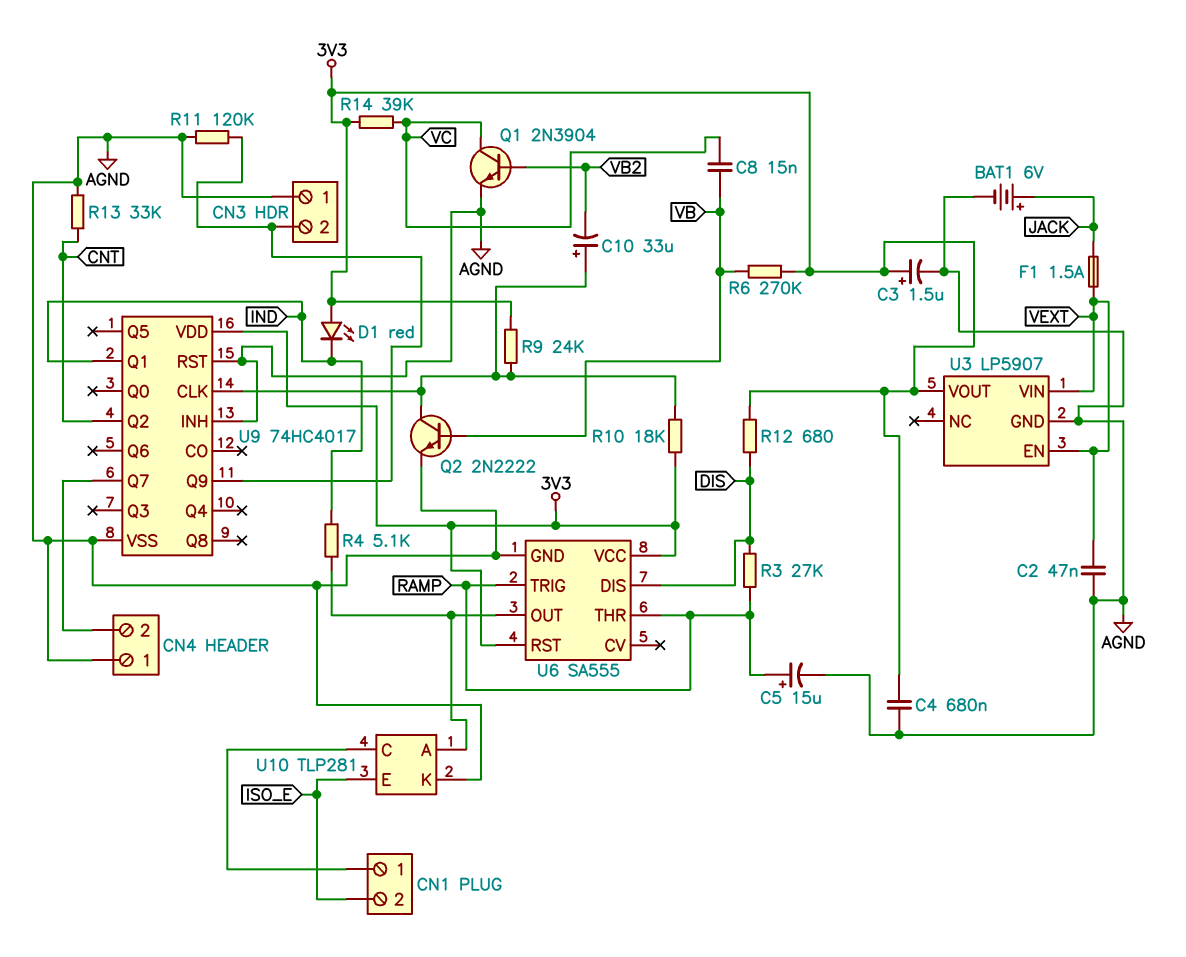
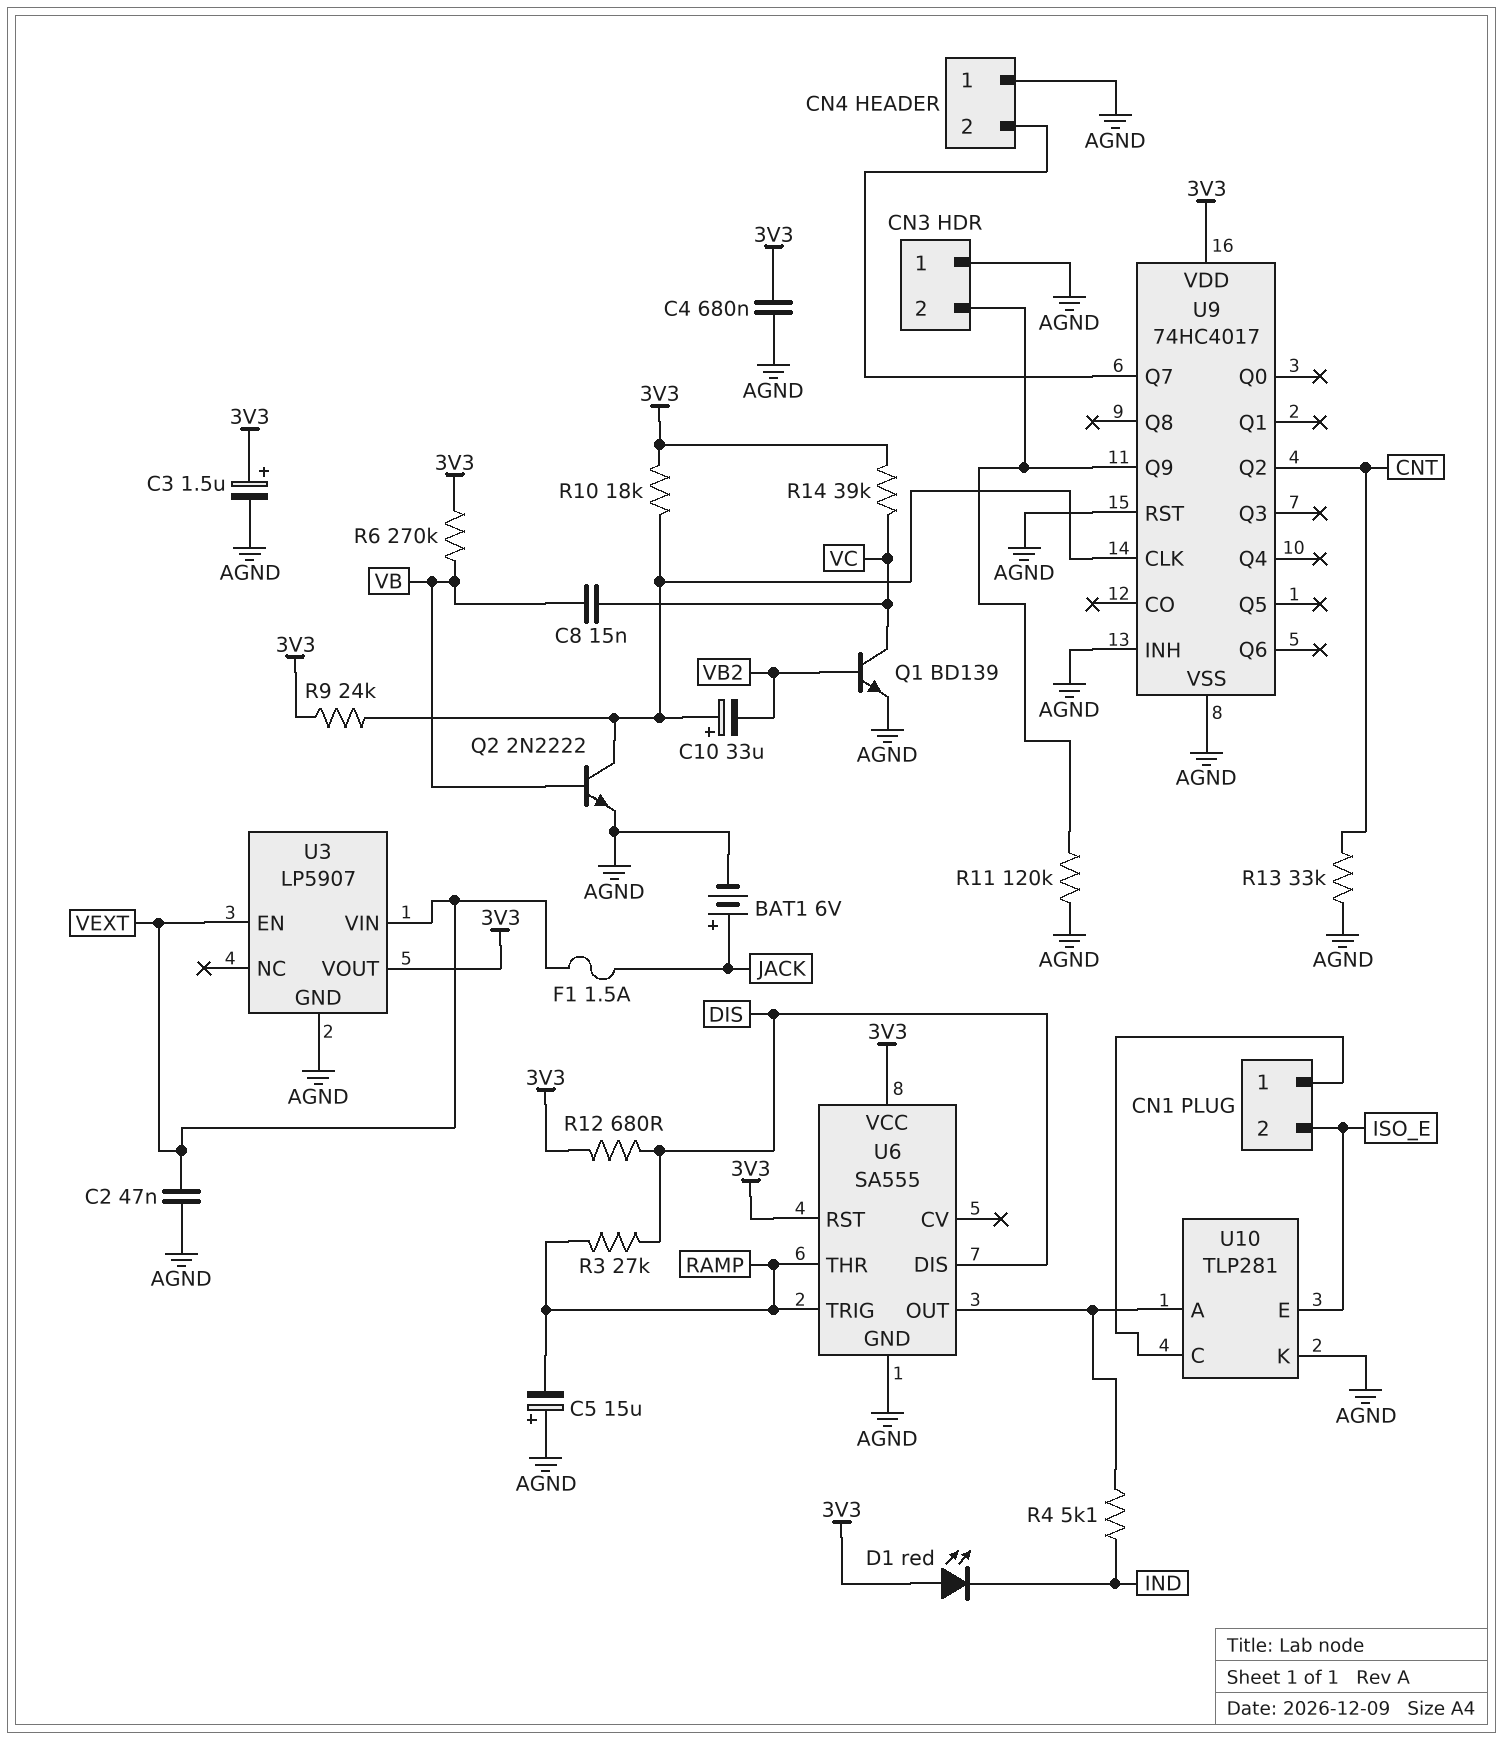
C5: 15uF (plus RAMP, minus AGND) -> 15uF (plus AGND, minus RAMP)
Q1: NPN 2N3904 (B VB2, C VC, E AGND) -> NPN BD139 (B VB2, C VC, E AGND)
U9 pin Q1: IND -> none

